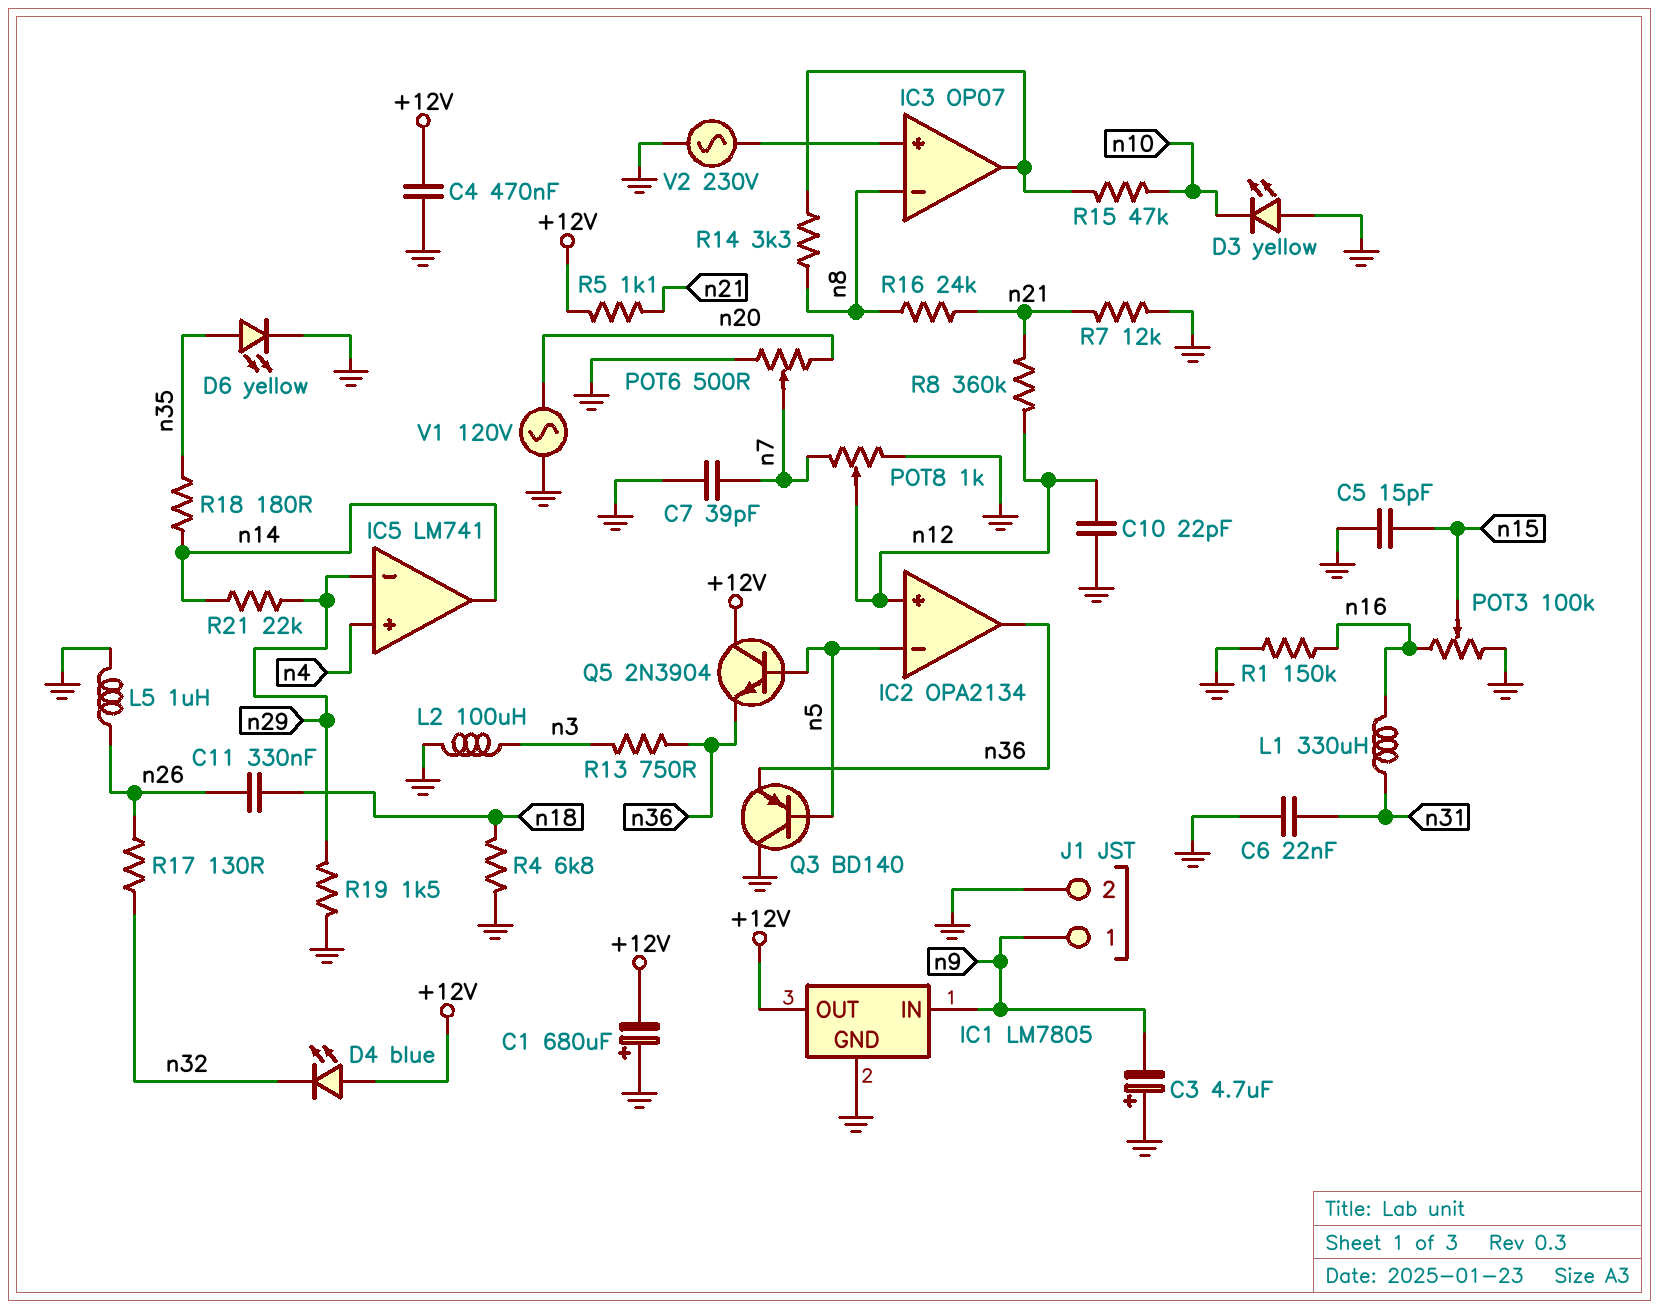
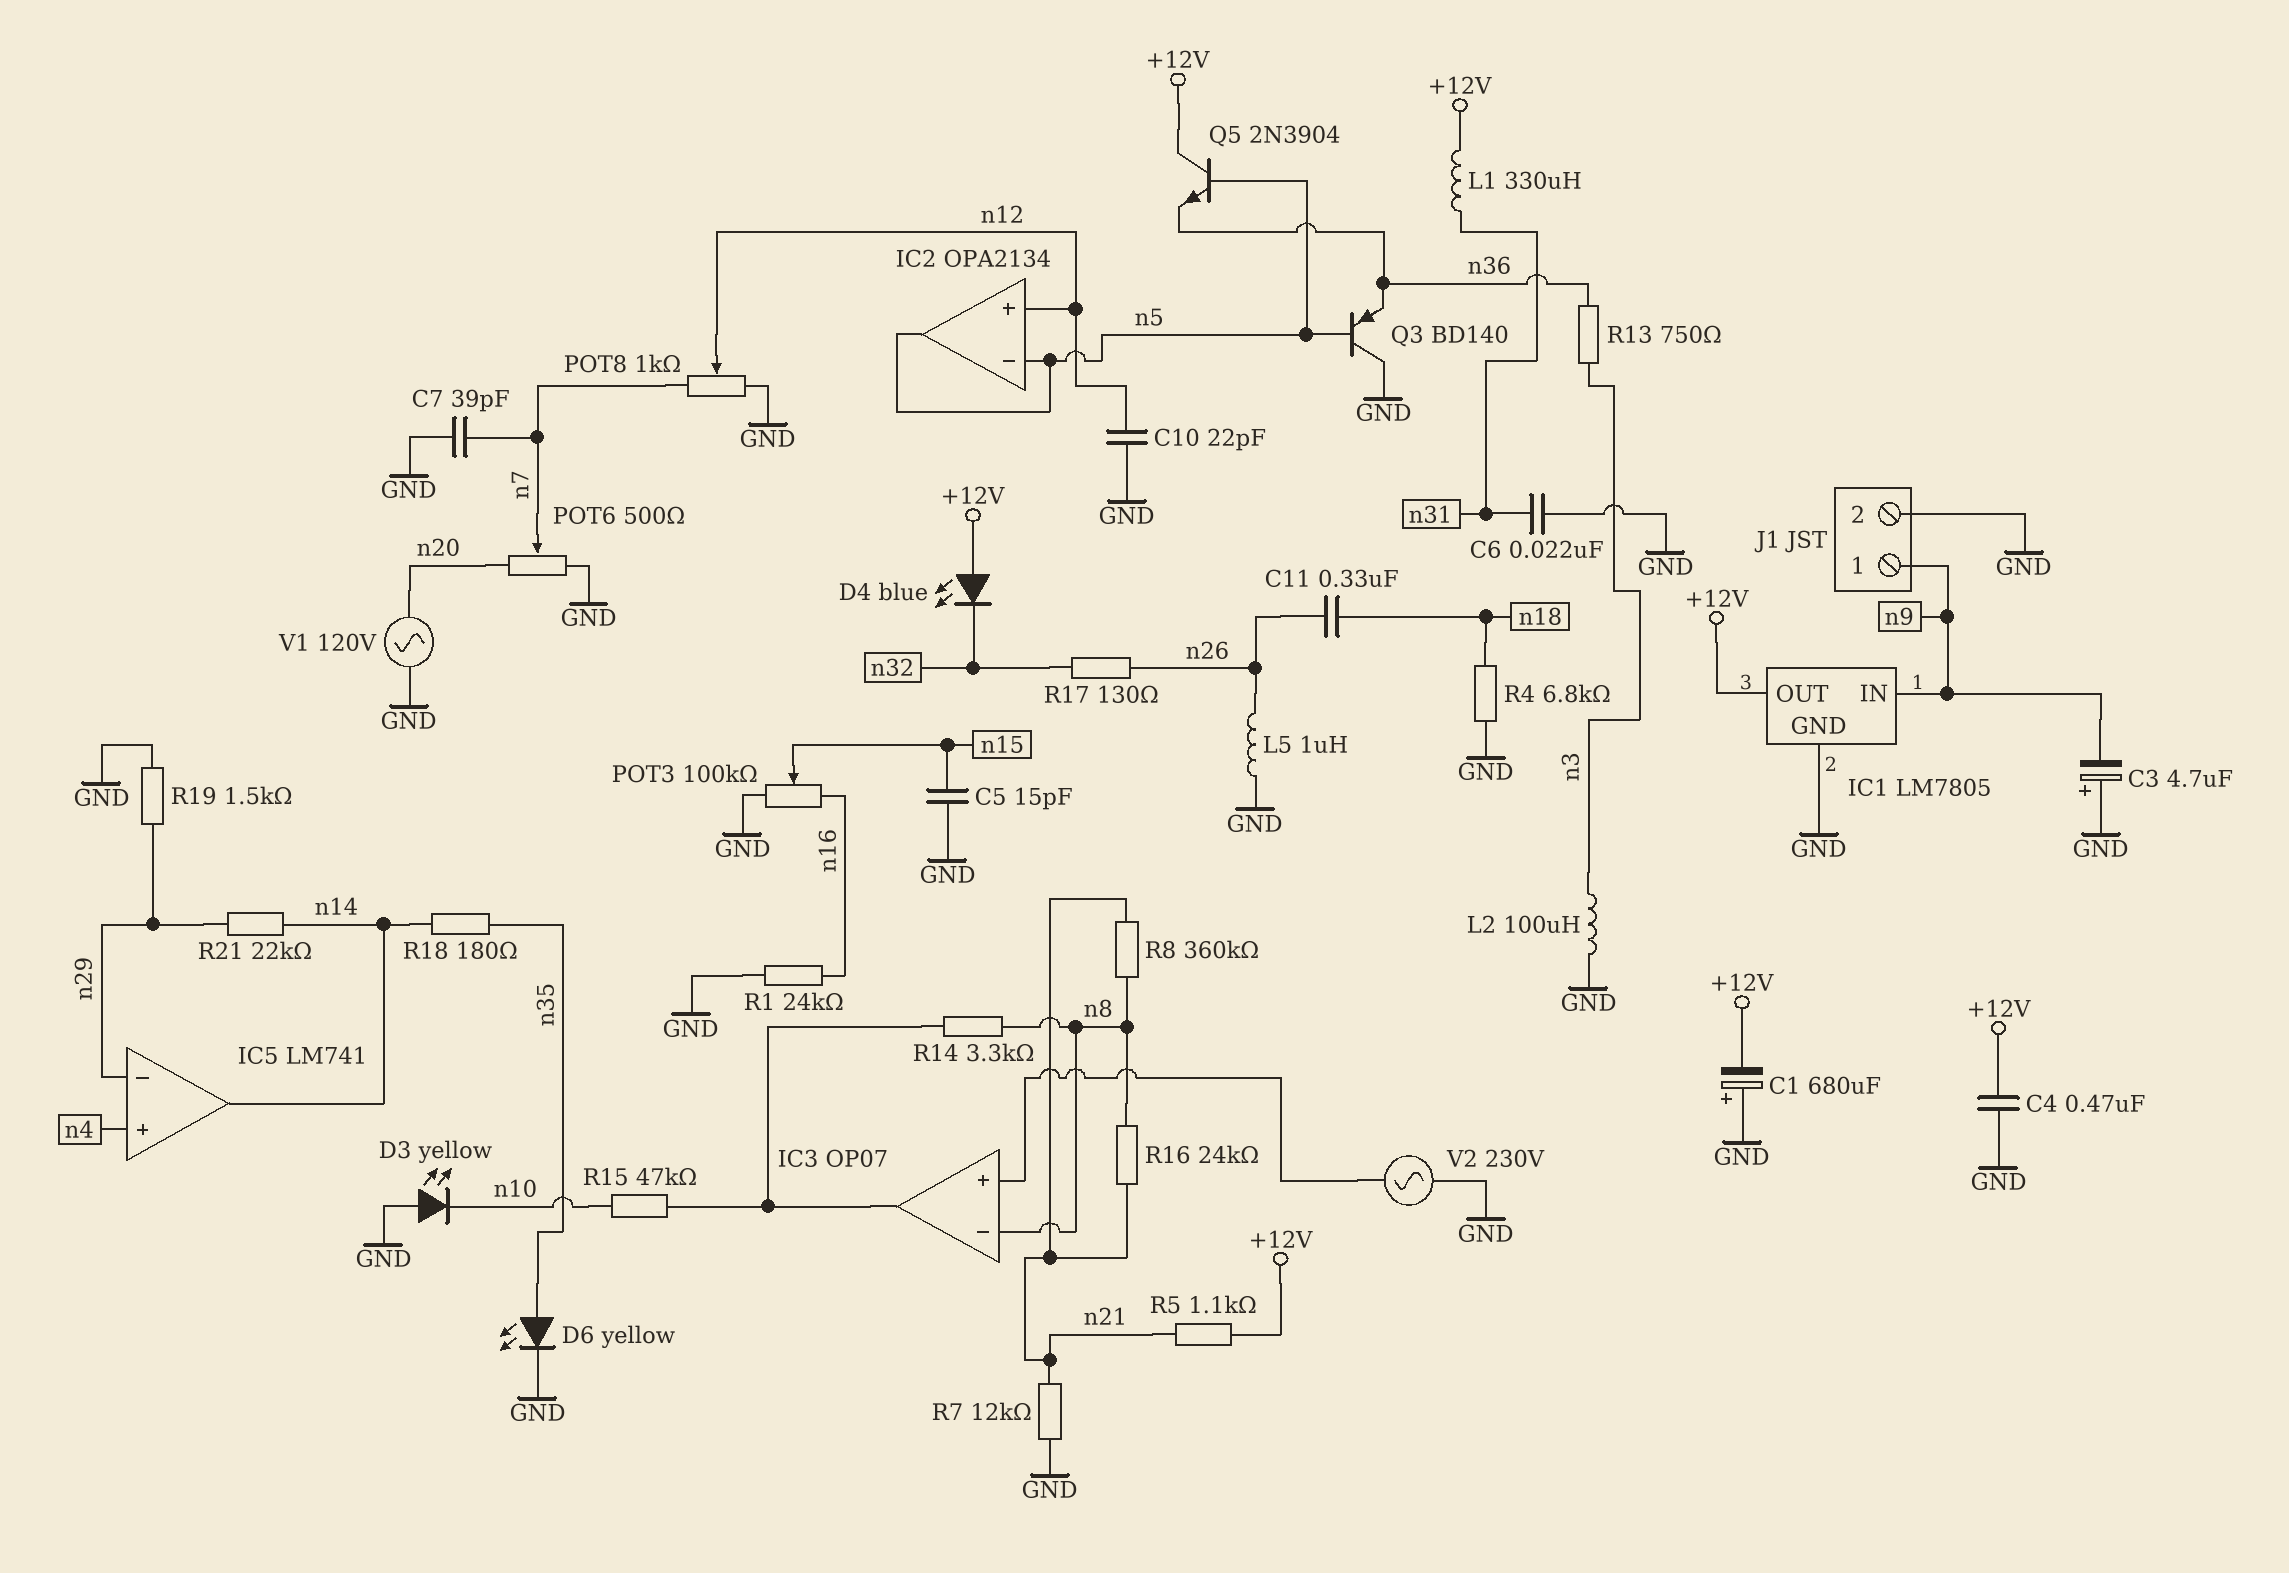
IC2 pin out: n36 -> n5
L1: 330uH (n16, n31) -> 330uH (+12V, n31)
R1: 150k (GND, n16) -> 24k (GND, n16)
R8: 360k (n12, n21) -> 360k (n8, n21)

